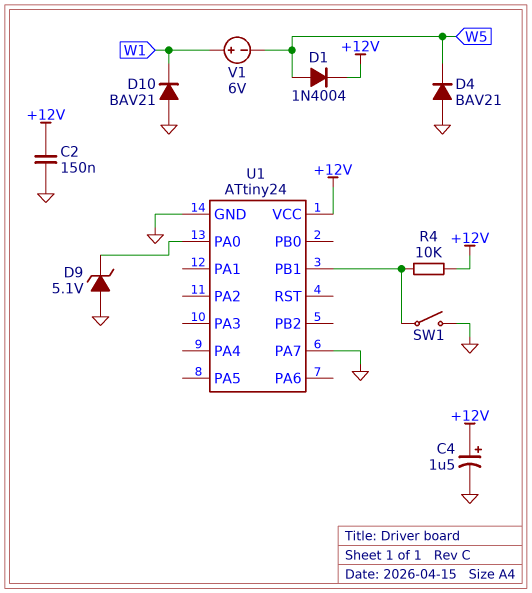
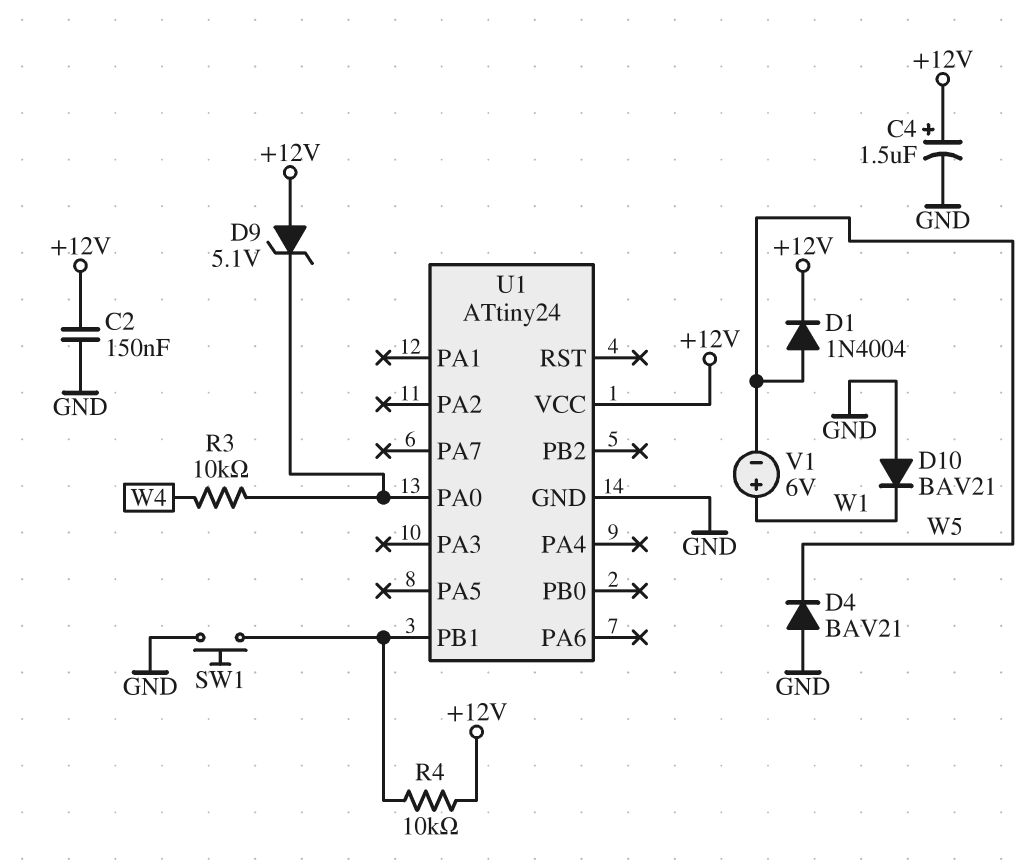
D9: zener 5.1V (A GND, K U1/PA0) -> zener 5.1V (A +12V, K U1/PA0)
R3: none -> 10k (U1/PA0, W4)
SW1: switch (GND, U1/PB1) -> button (GND, U1/PB1)
U1 pin PA7: GND -> none

